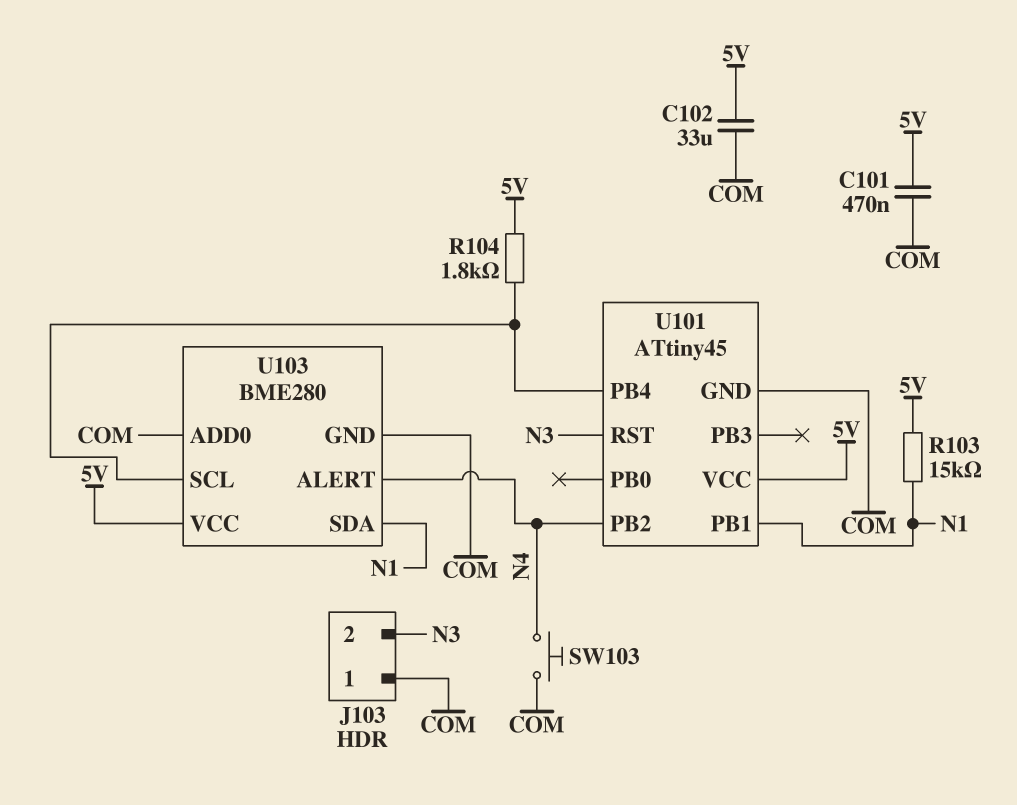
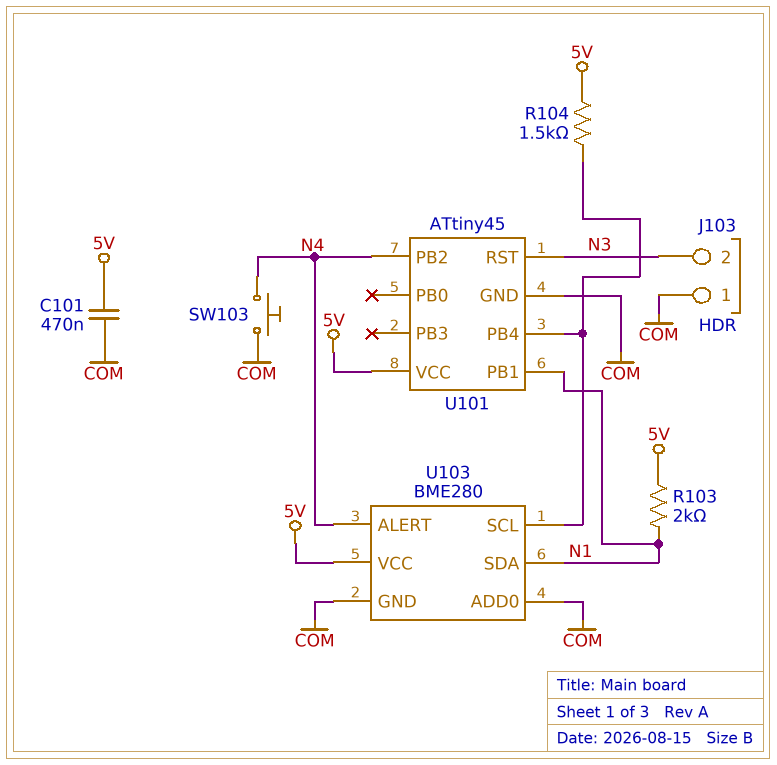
C102: 33uF (5V, COM) -> none
R103: 15k (5V, N1) -> 2k (5V, N1)
R104: 1.8k (5V, U101/PB4) -> 1.5k (5V, U101/PB4)

